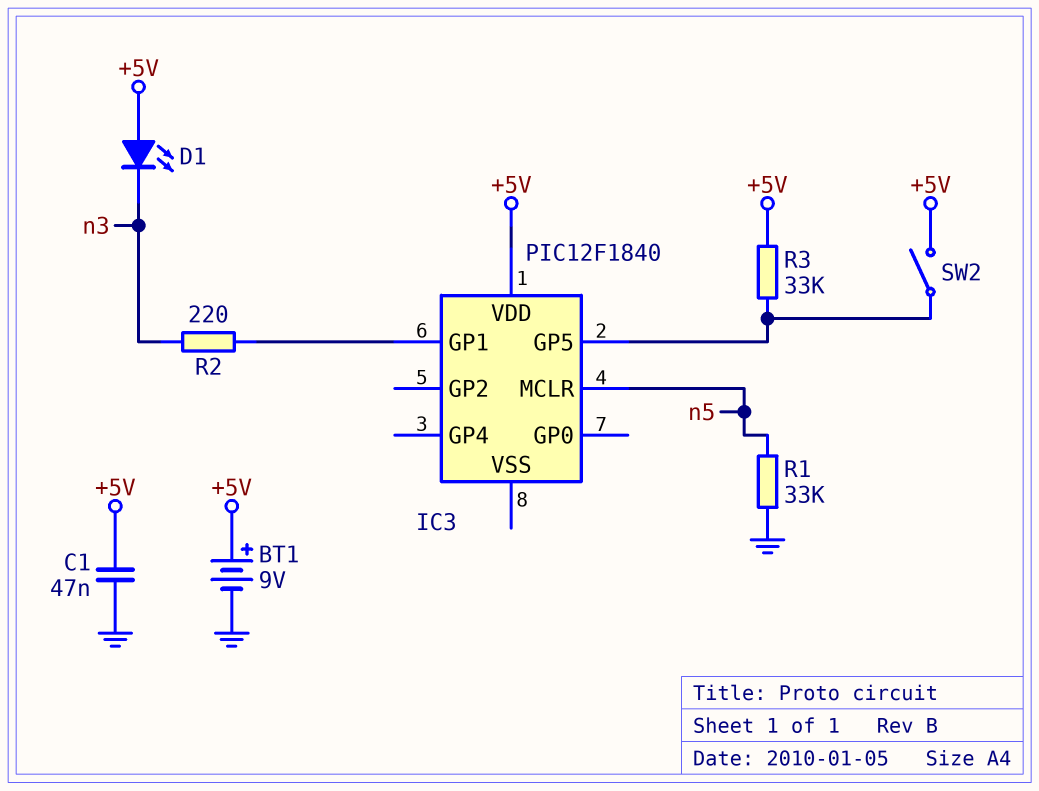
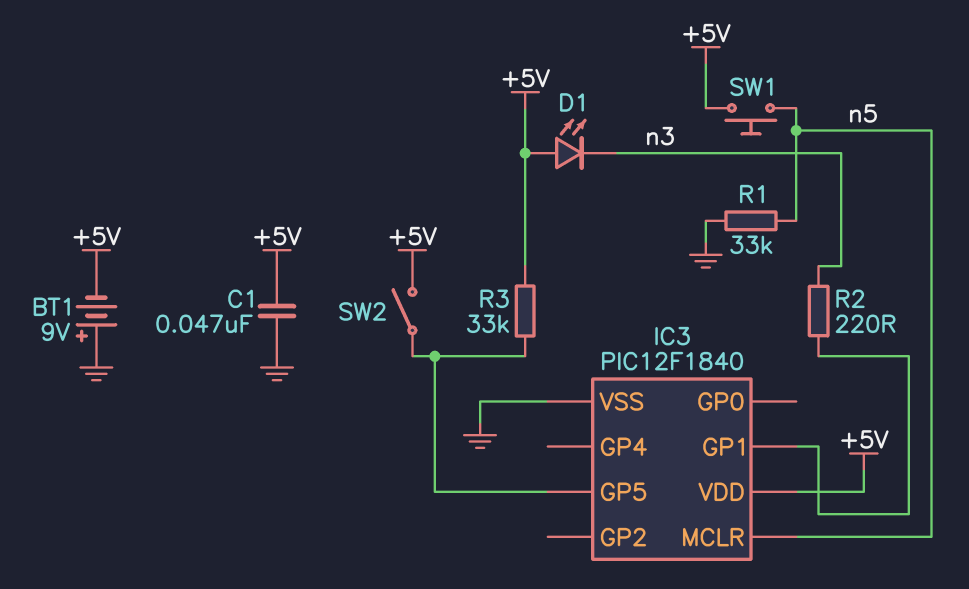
BT1: 9V (plus +5V, minus GND) -> 9V (plus GND, minus +5V)
IC3 pin VSS: none -> GND
SW1: none -> button (+5V, n5)

